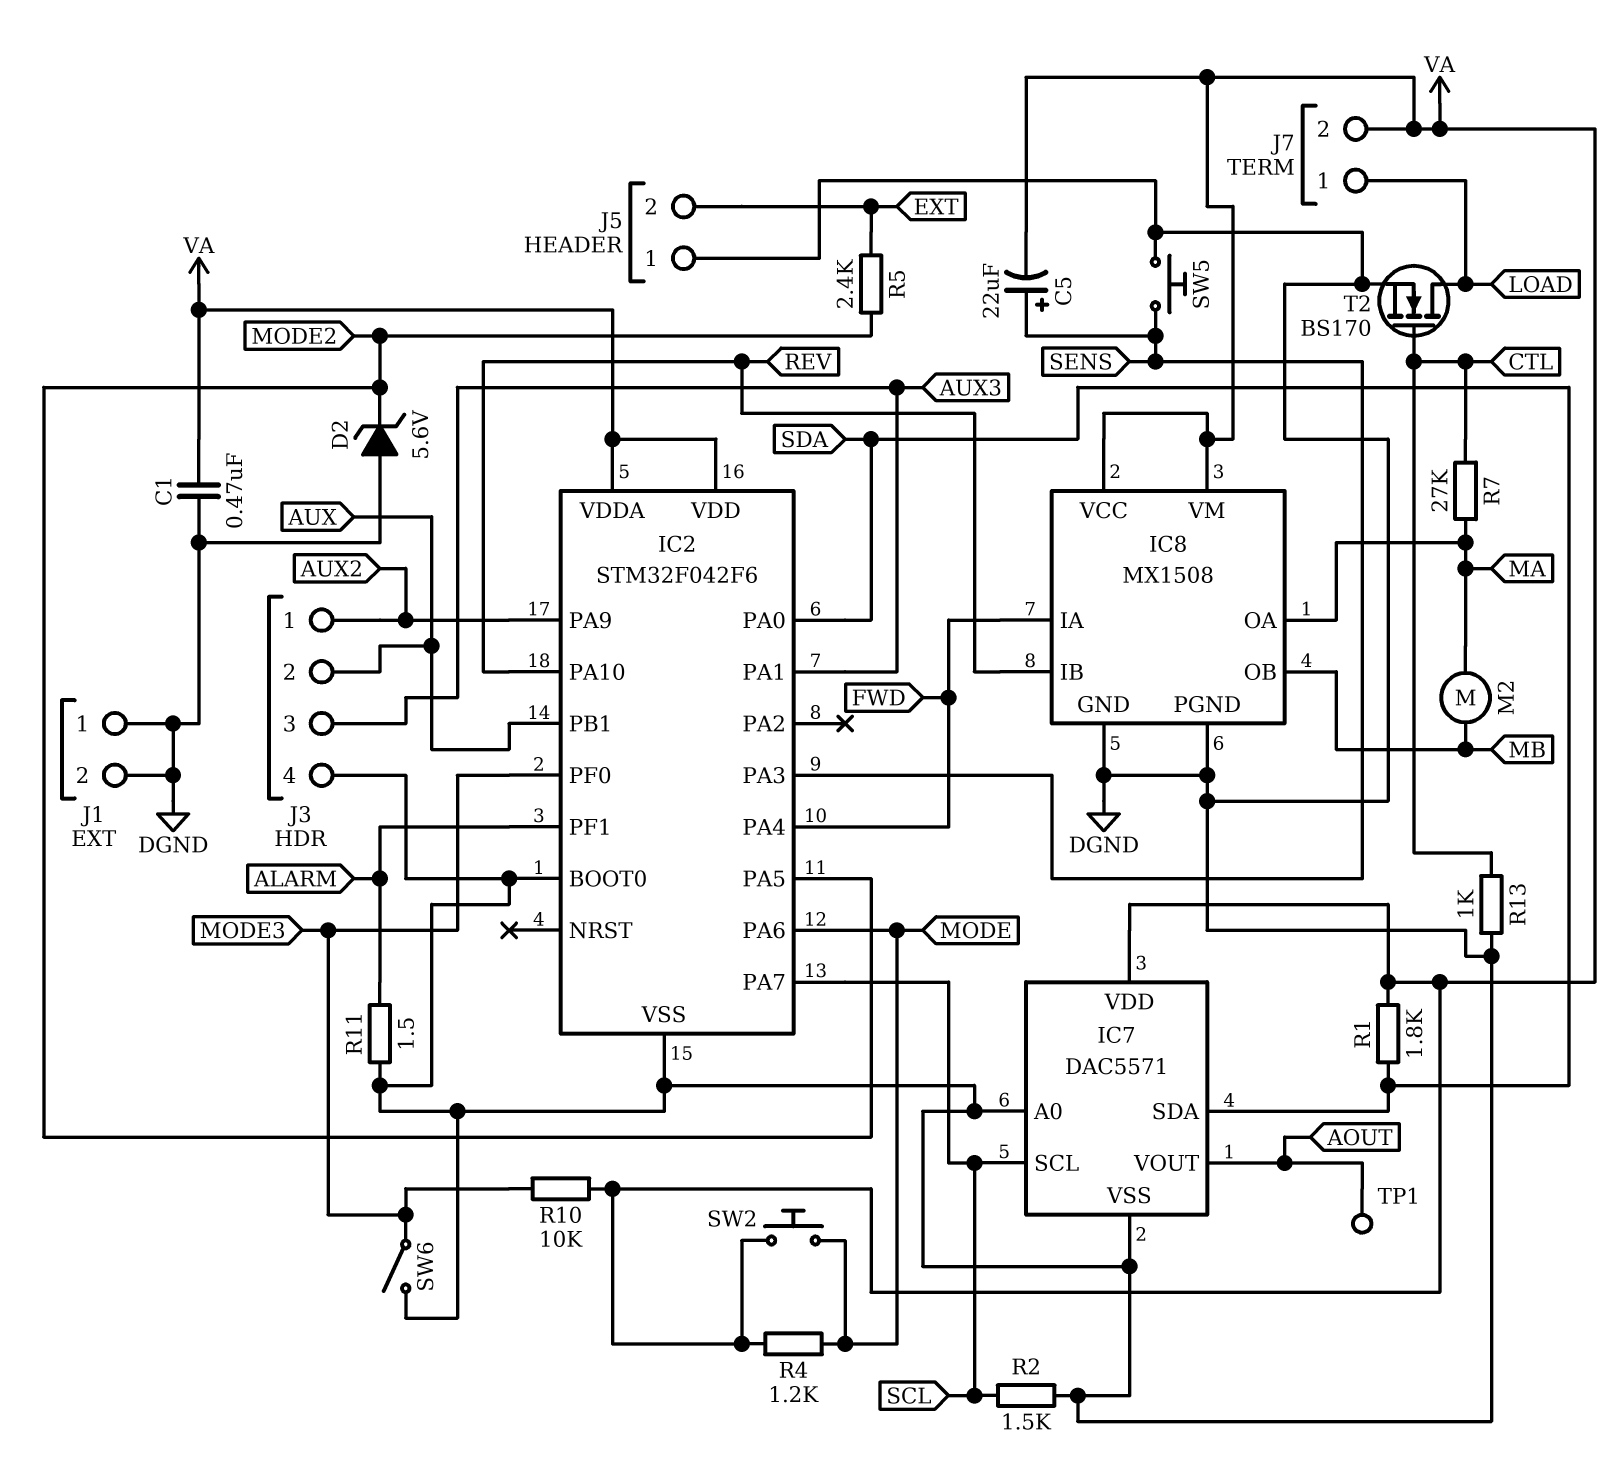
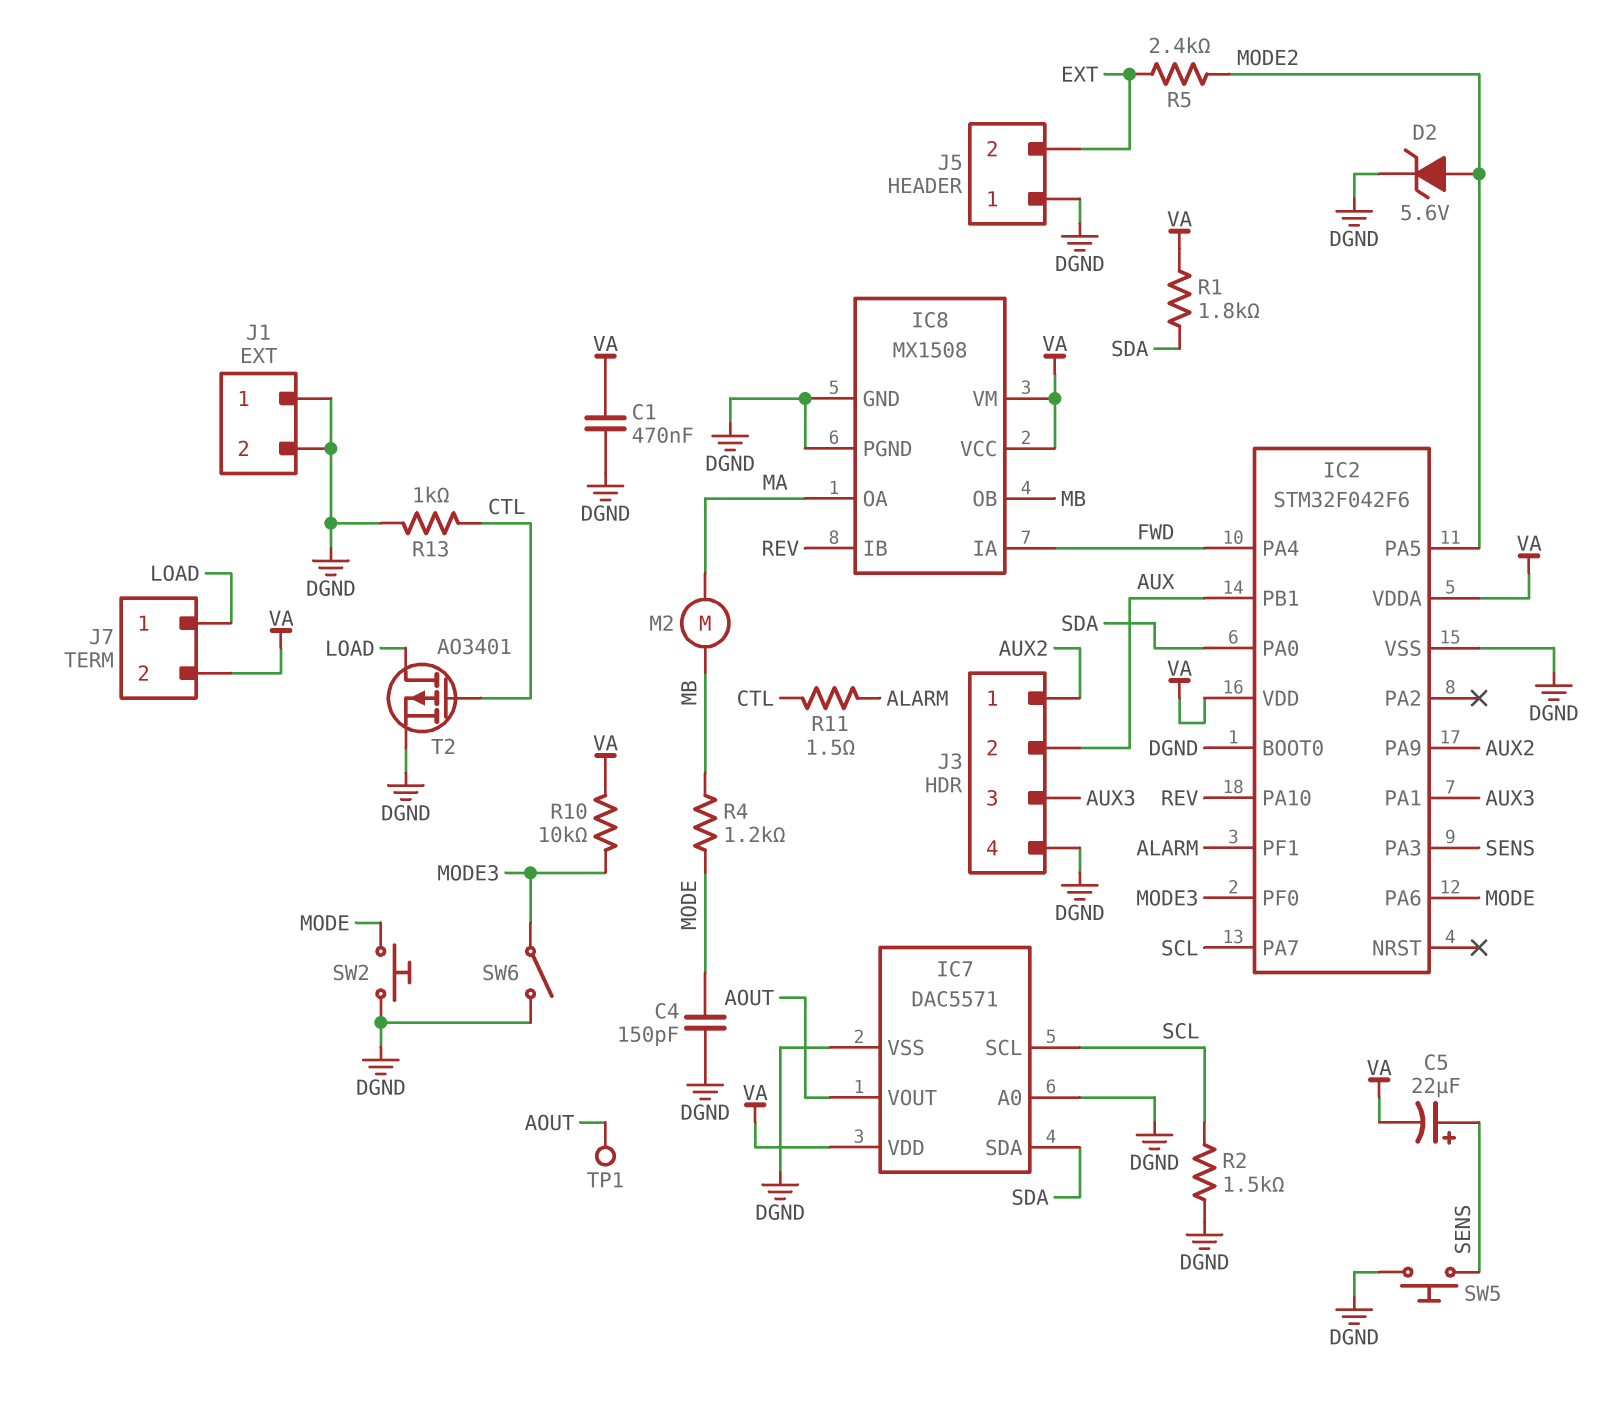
C4: none -> 150pF (DGND, MODE)
D2: zener 5.6V (A DGND, K MODE2) -> zener 5.6V (A MODE2, K DGND)
R4: 1.2k (MODE, VA) -> 1.2k (MB, MODE)
R7: 27k (CTL, MA) -> none
R11: 1.5 (ALARM, DGND) -> 1.5 (ALARM, CTL)
SW2: button (MODE, VA) -> button (DGND, MODE)
T2: NMOS BS170 (G CTL, D LOAD, S DGND) -> PMOS AO3401 (G CTL, D LOAD, S DGND)

